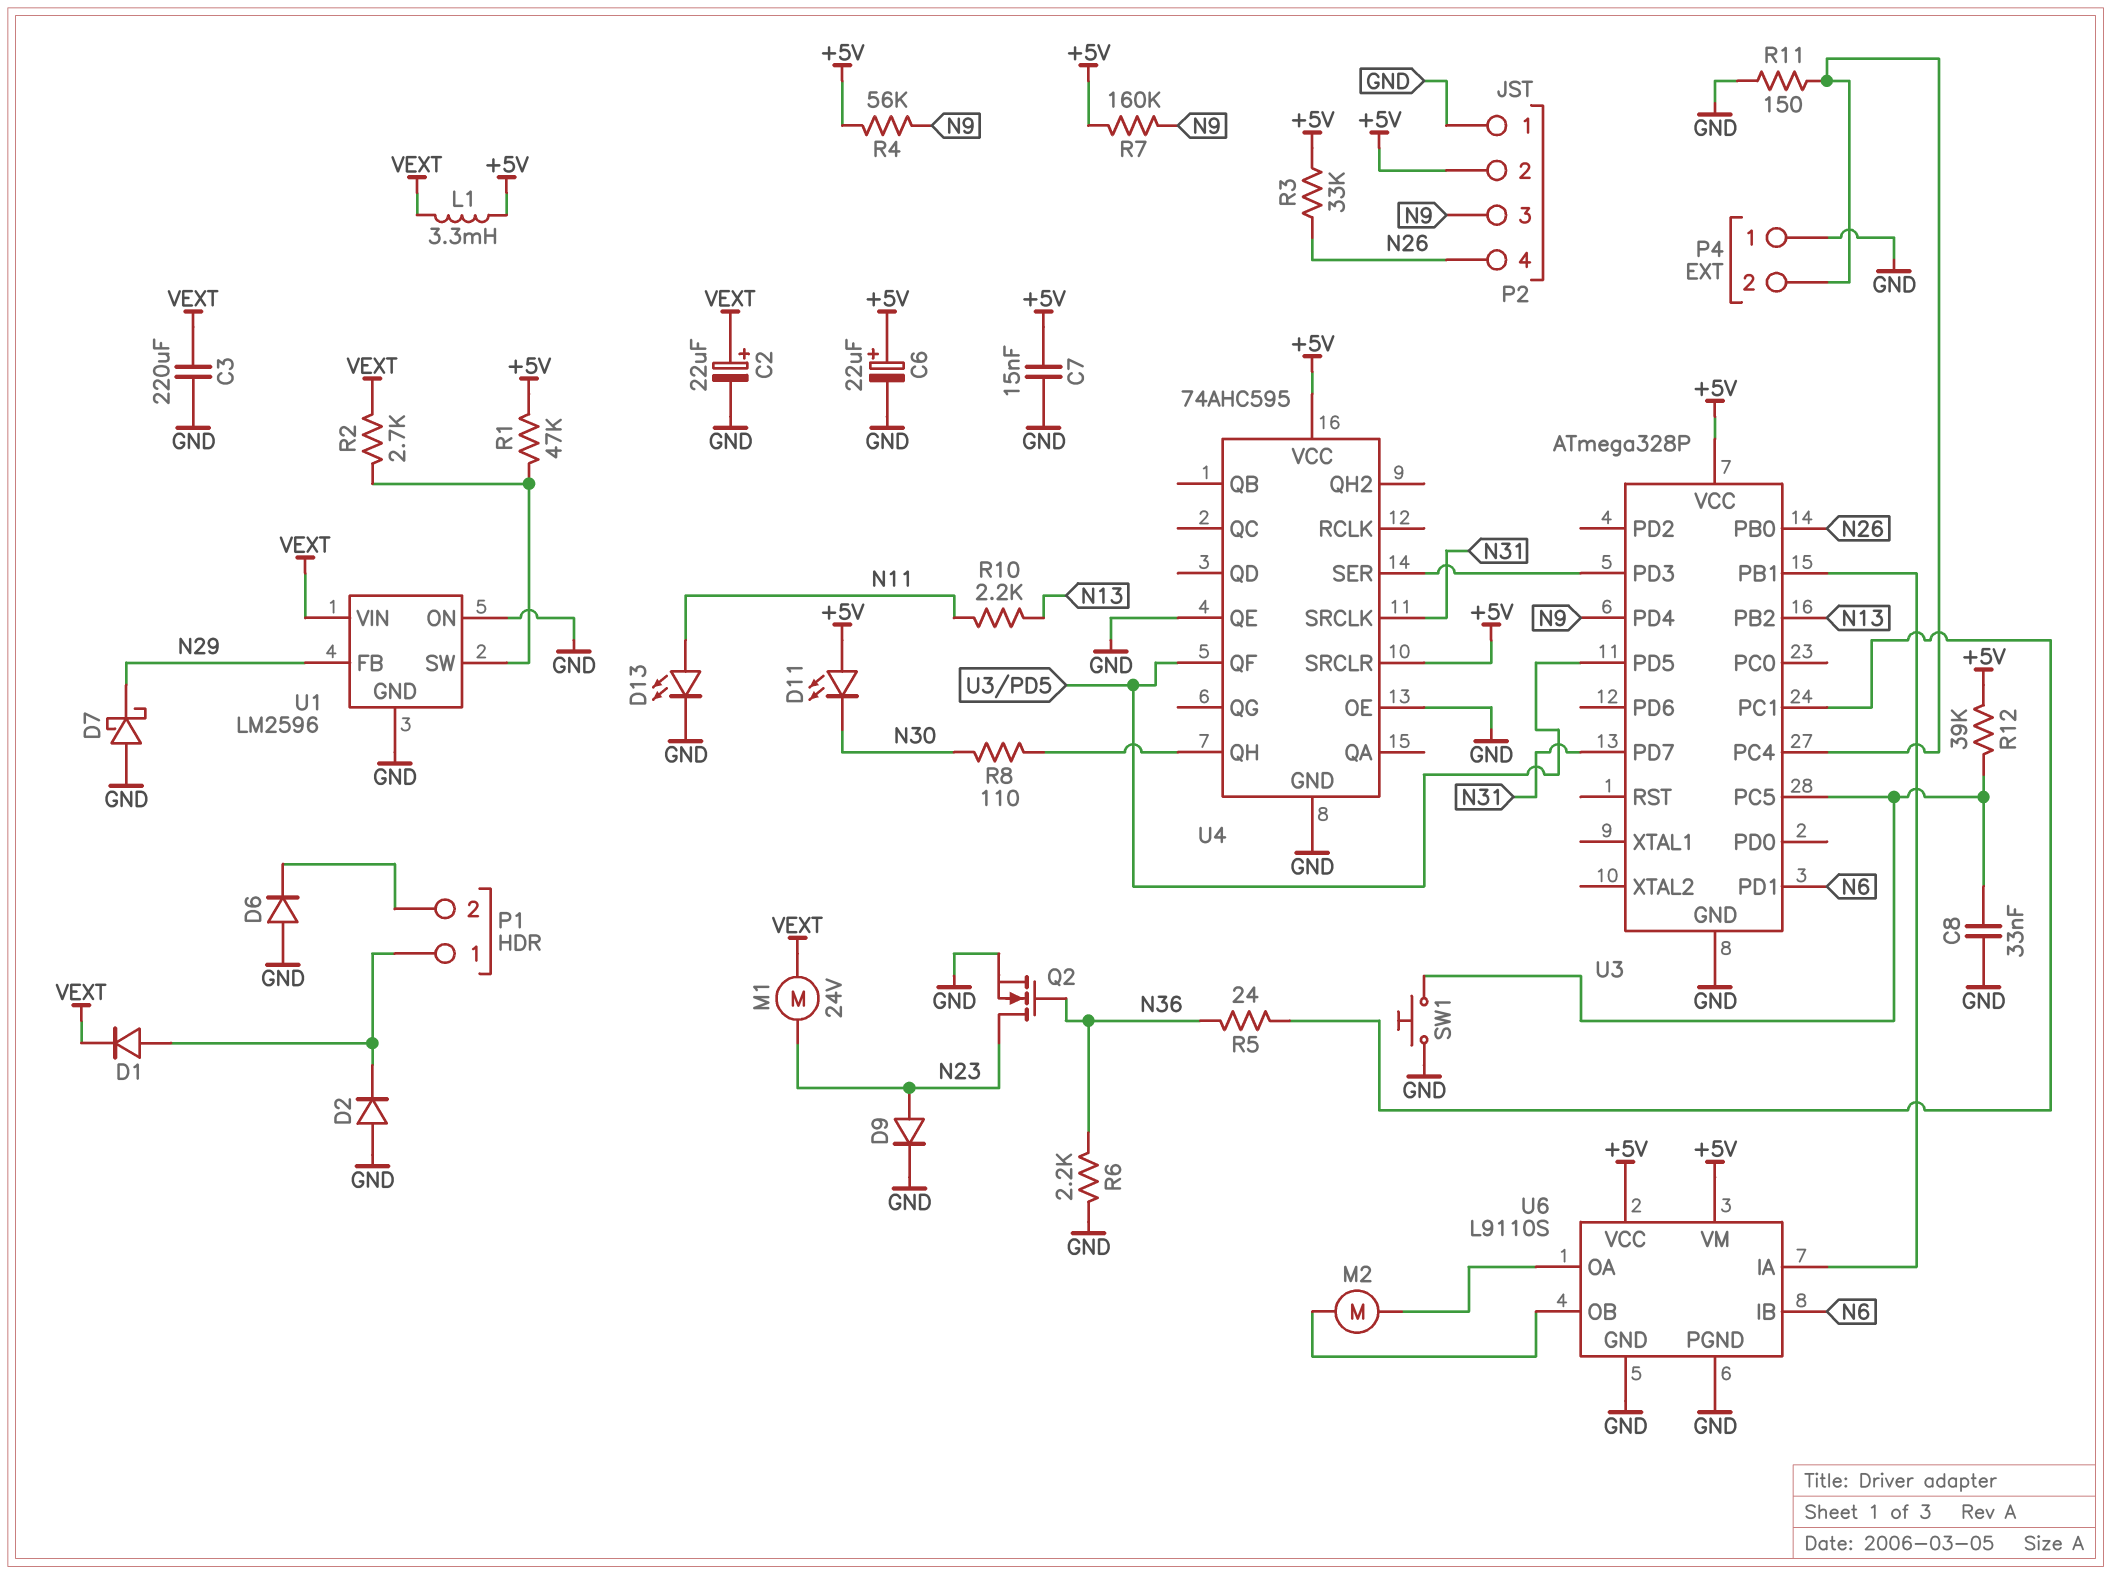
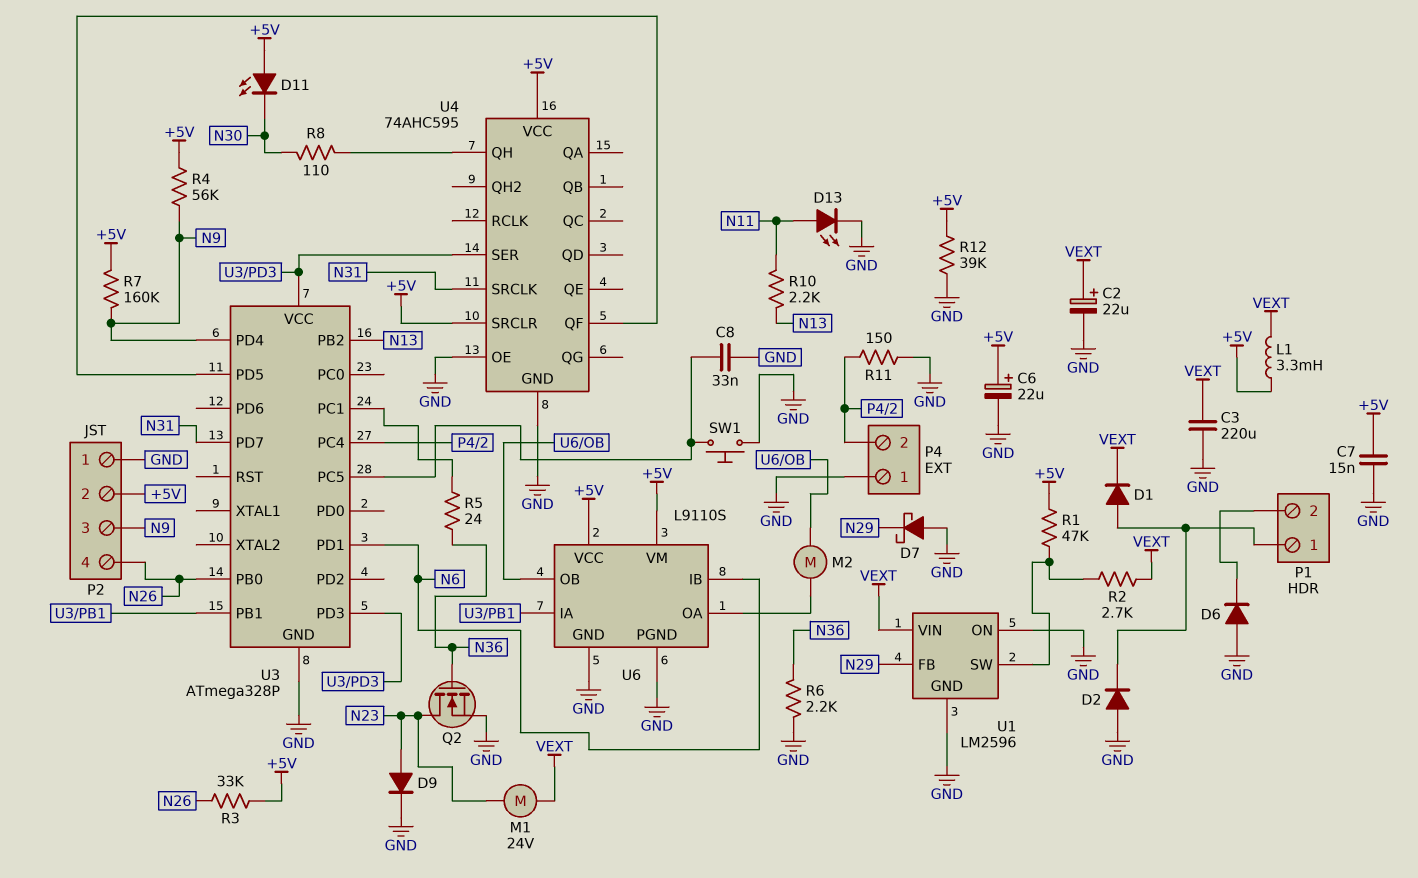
R12: 39k (+5V, U3/PC5) -> 39k (+5V, GND)
U3 pin VCC: +5V -> U3/PD3
U4 pin QE: GND -> none

